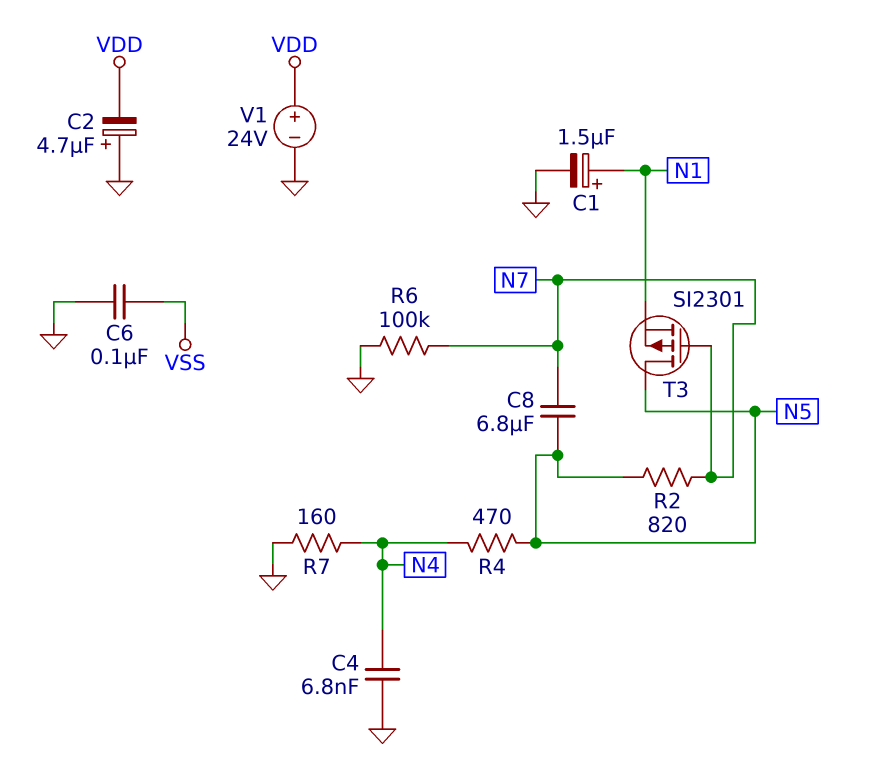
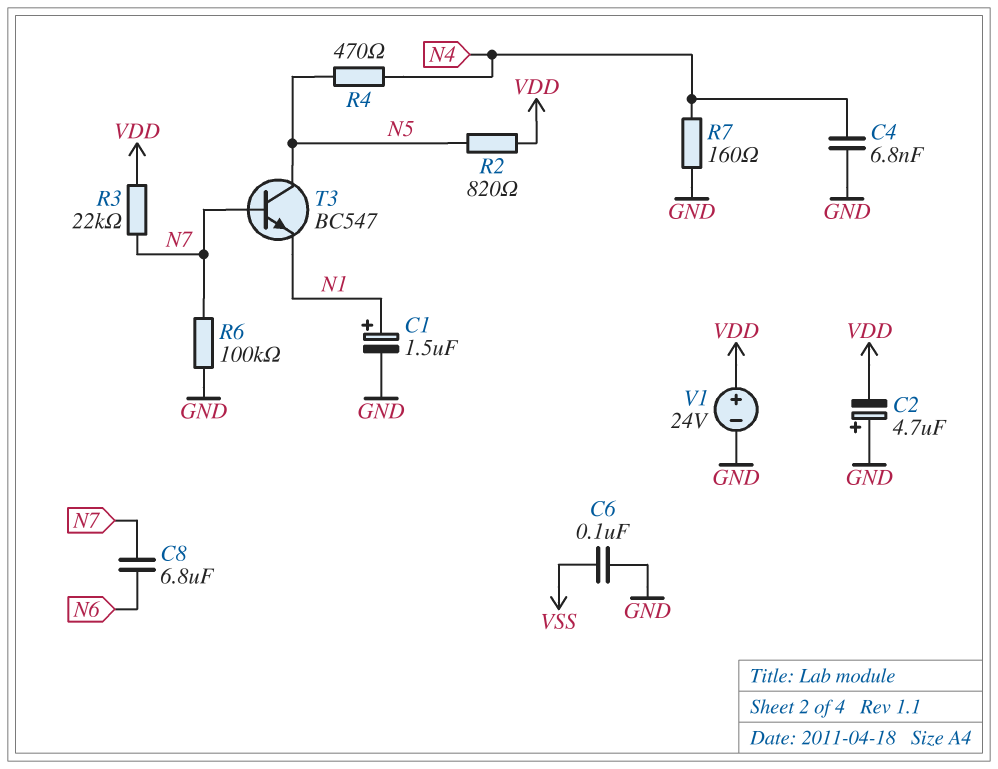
C8: 6.8uF (N5, N7) -> 6.8uF (N6, N7)
R2: 820 (N5, N7) -> 820 (N5, VDD)
R3: none -> 22k (N7, VDD)
T3: PMOS SI2301 (G N7, D N5, S N1) -> NPN BC547 (B N7, C N5, E N1)

